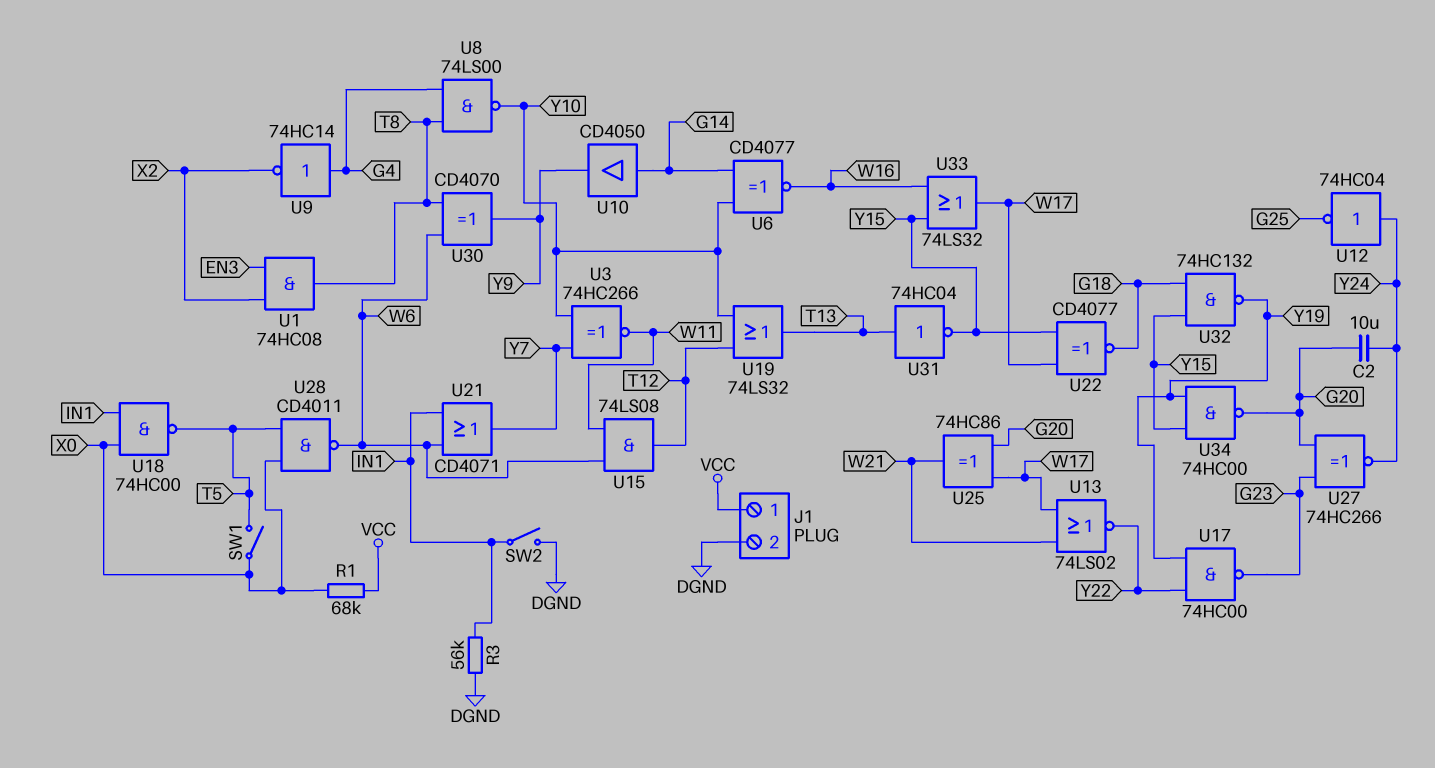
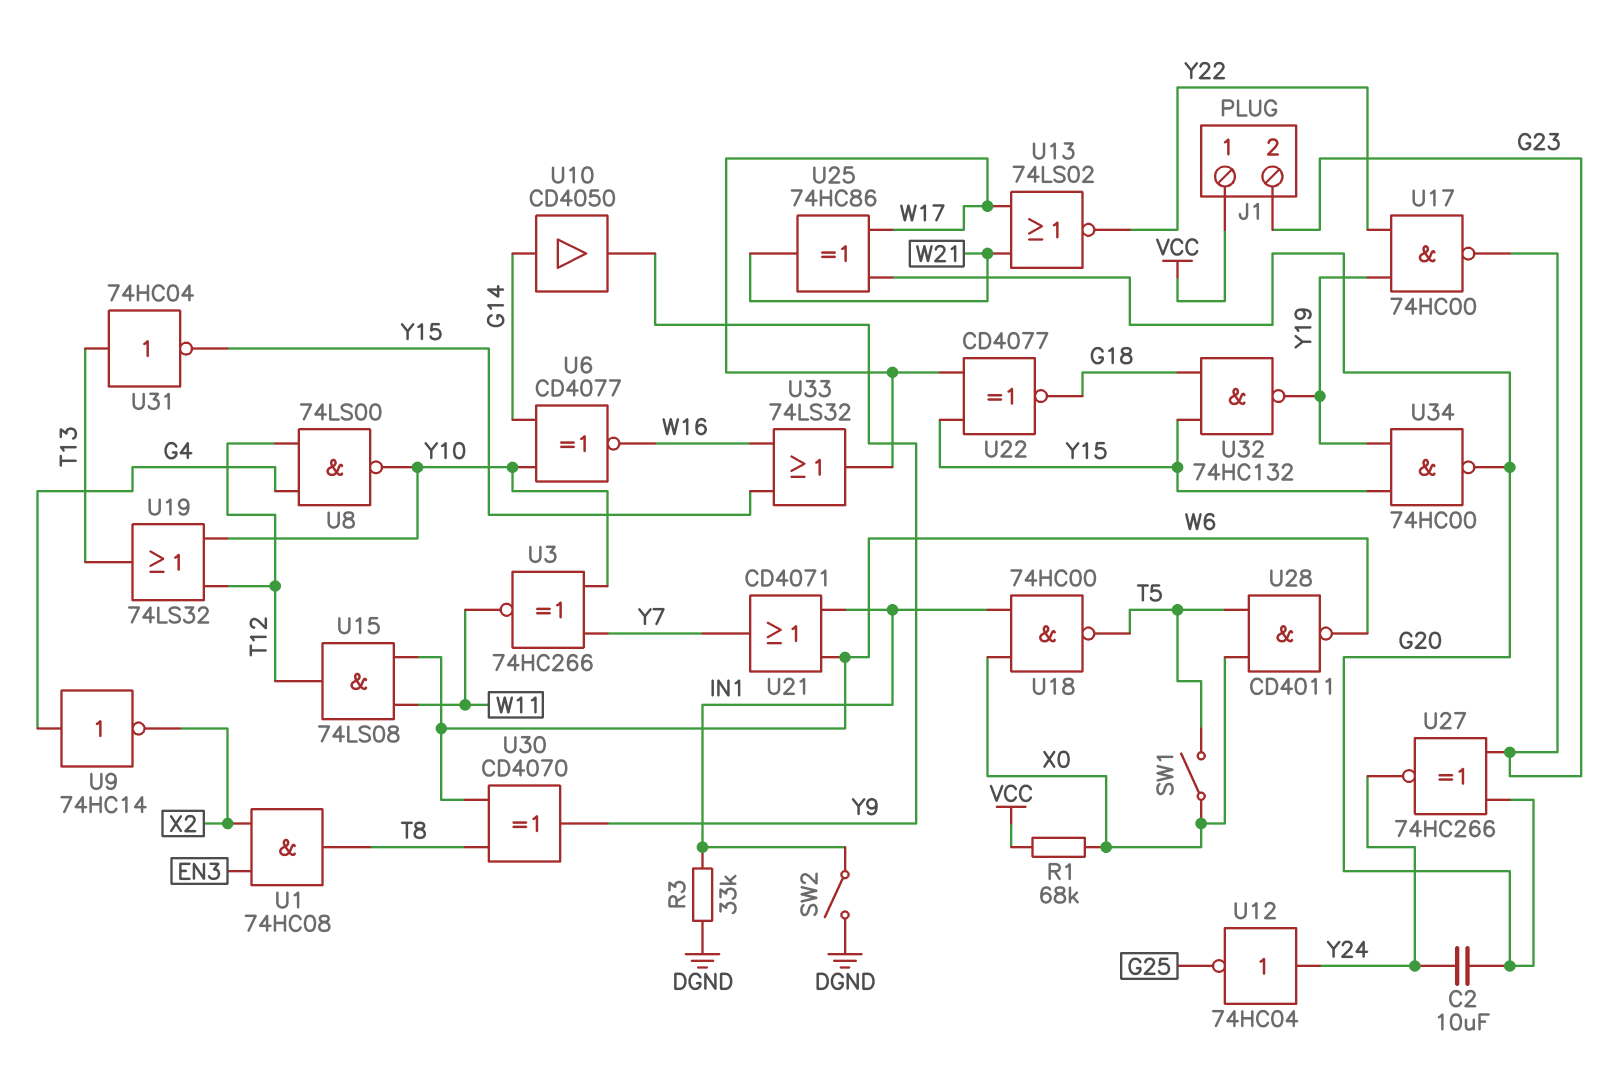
J1 pin 2: DGND -> G23
R3: 56k (DGND, IN1) -> 33k (DGND, IN1)
U8: NAND 74LS00 (in G4, in T8, out Y10) -> NAND 74LS00 (in G4, in T12, out Y10)

